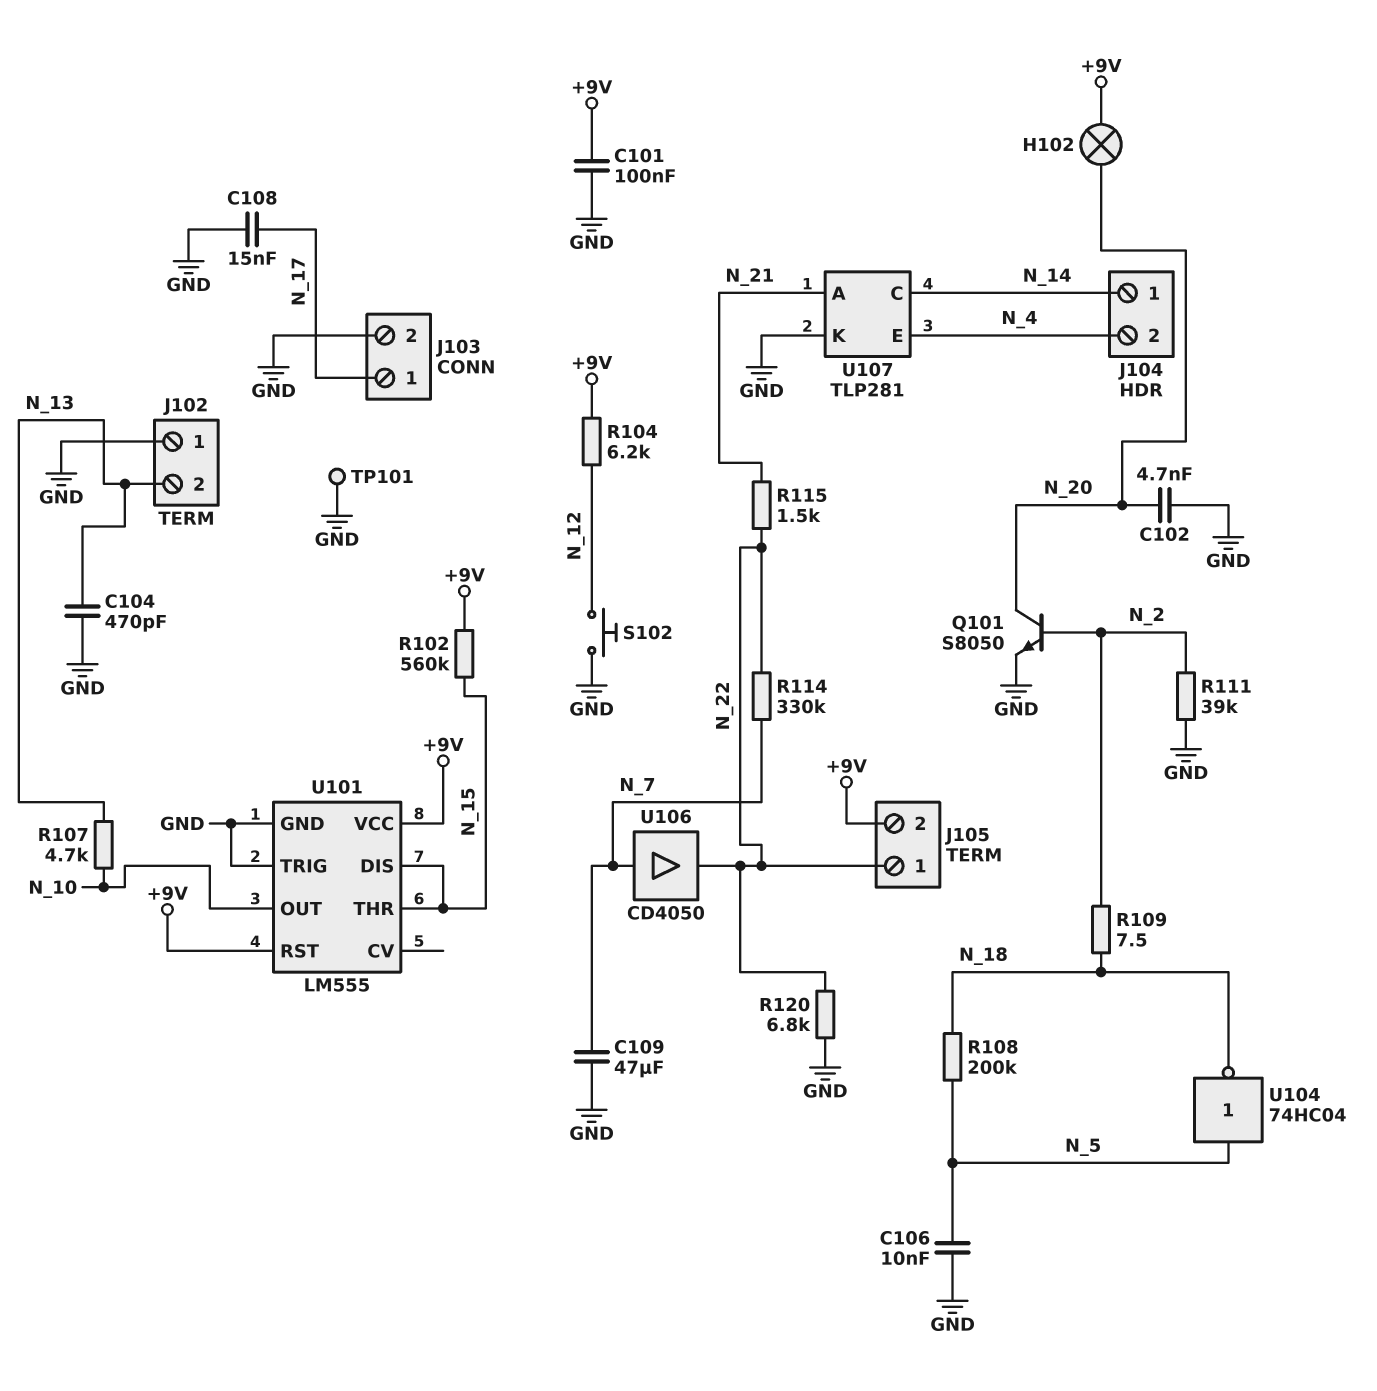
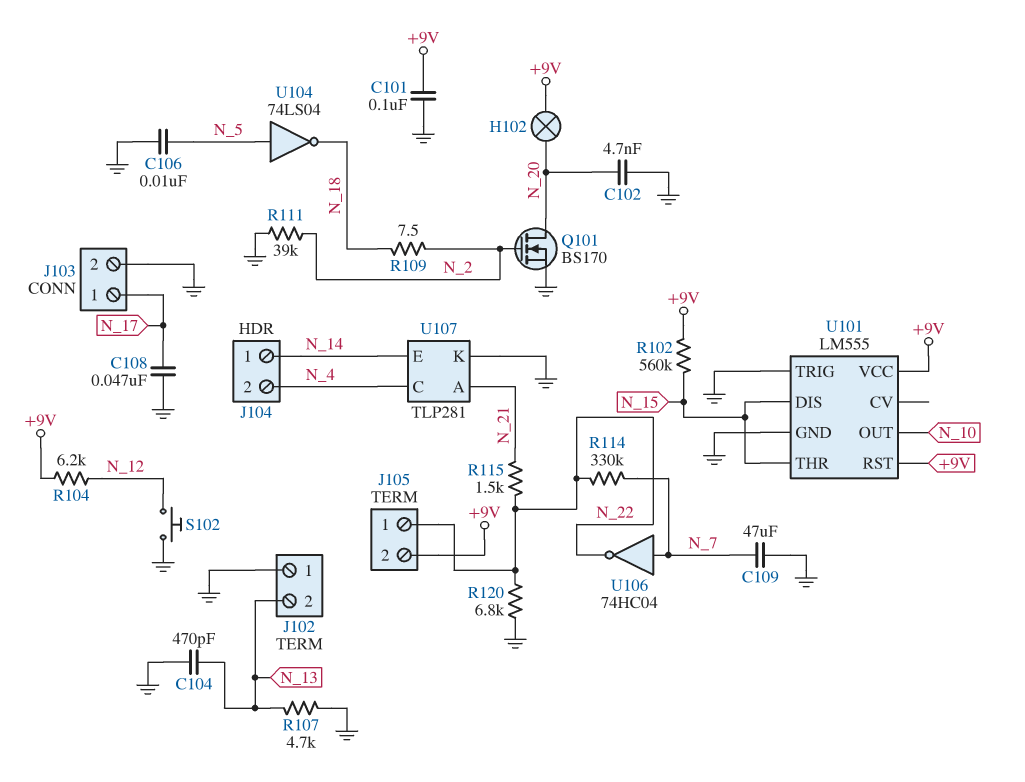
C108: 15nF (GND, N_17) -> 47nF (GND, N_17)
Q101: NPN S8050 (B N_2, C N_20, E GND) -> NMOS BS170 (G N_2, D N_20, S GND)
R107: 4.7k (N_10, N_13) -> 4.7k (GND, N_13)
R108: 200k (N_5, N_18) -> none
TP101: test point (GND) -> none
U104: NOT 74HC04 (in N_5, out N_18) -> NOT 74LS04 (in N_5, out N_18)
U106: buffer CD4050 (in N_7, out N_22) -> NOT 74HC04 (in N_7, out N_22)
U107 pin C: N_14 -> N_4
U107 pin E: N_4 -> N_14

